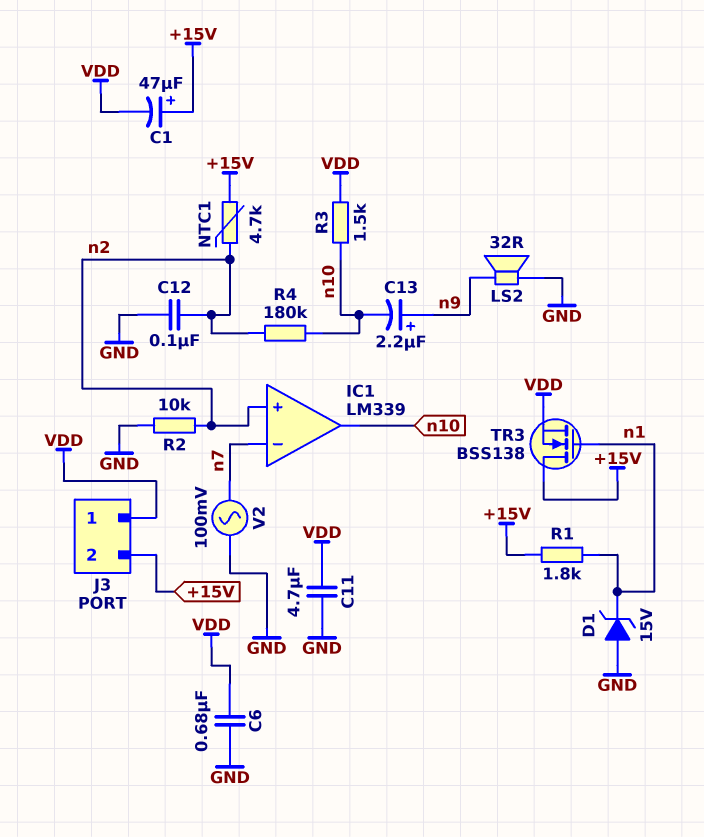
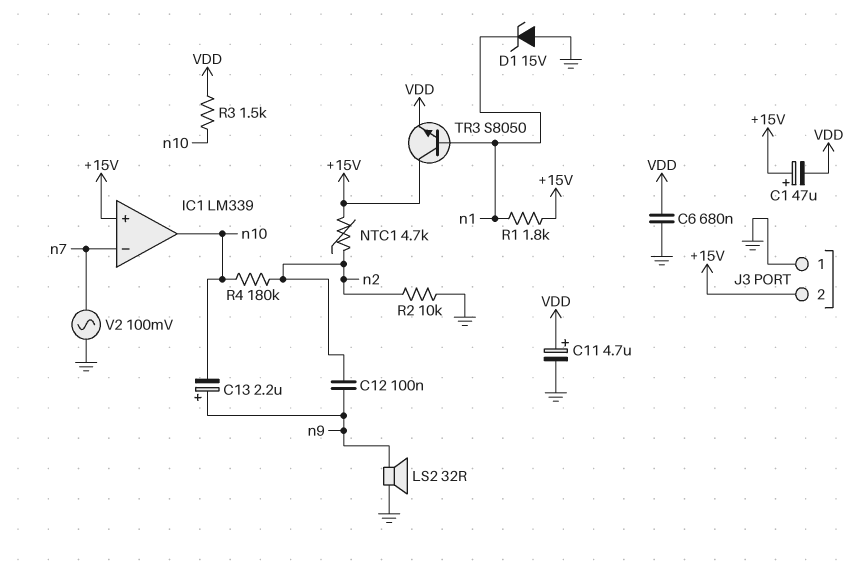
C11: 4.7uF (GND, VDD) -> 4.7uF (plus VDD, minus GND)
C12: 100nF (GND, n2) -> 100nF (n2, n9)
IC1 pin in+: n2 -> +15V
J3 pin 1: VDD -> GND
TR3: NMOS BSS138 (G n1, D +15V, S VDD) -> NPN S8050 (B n1, C +15V, E VDD)

